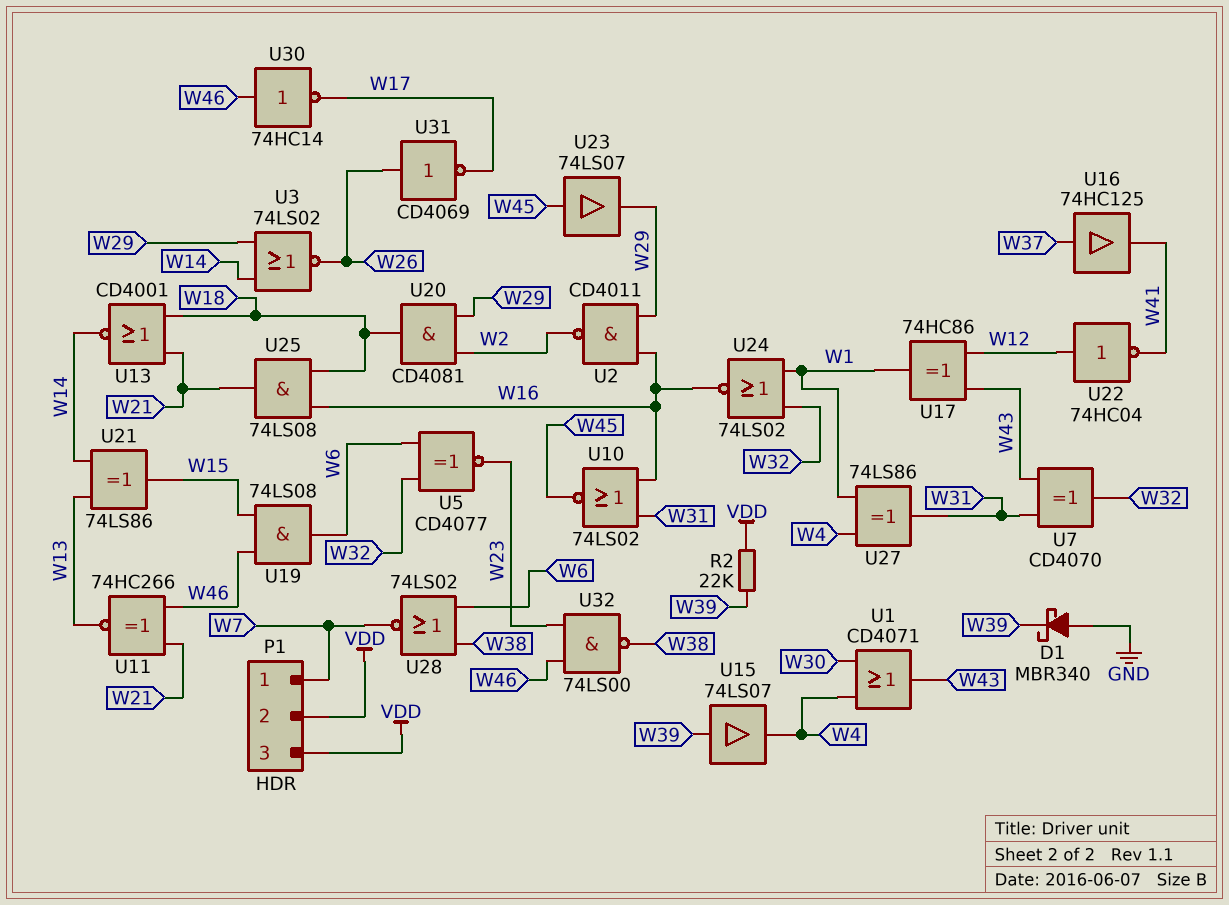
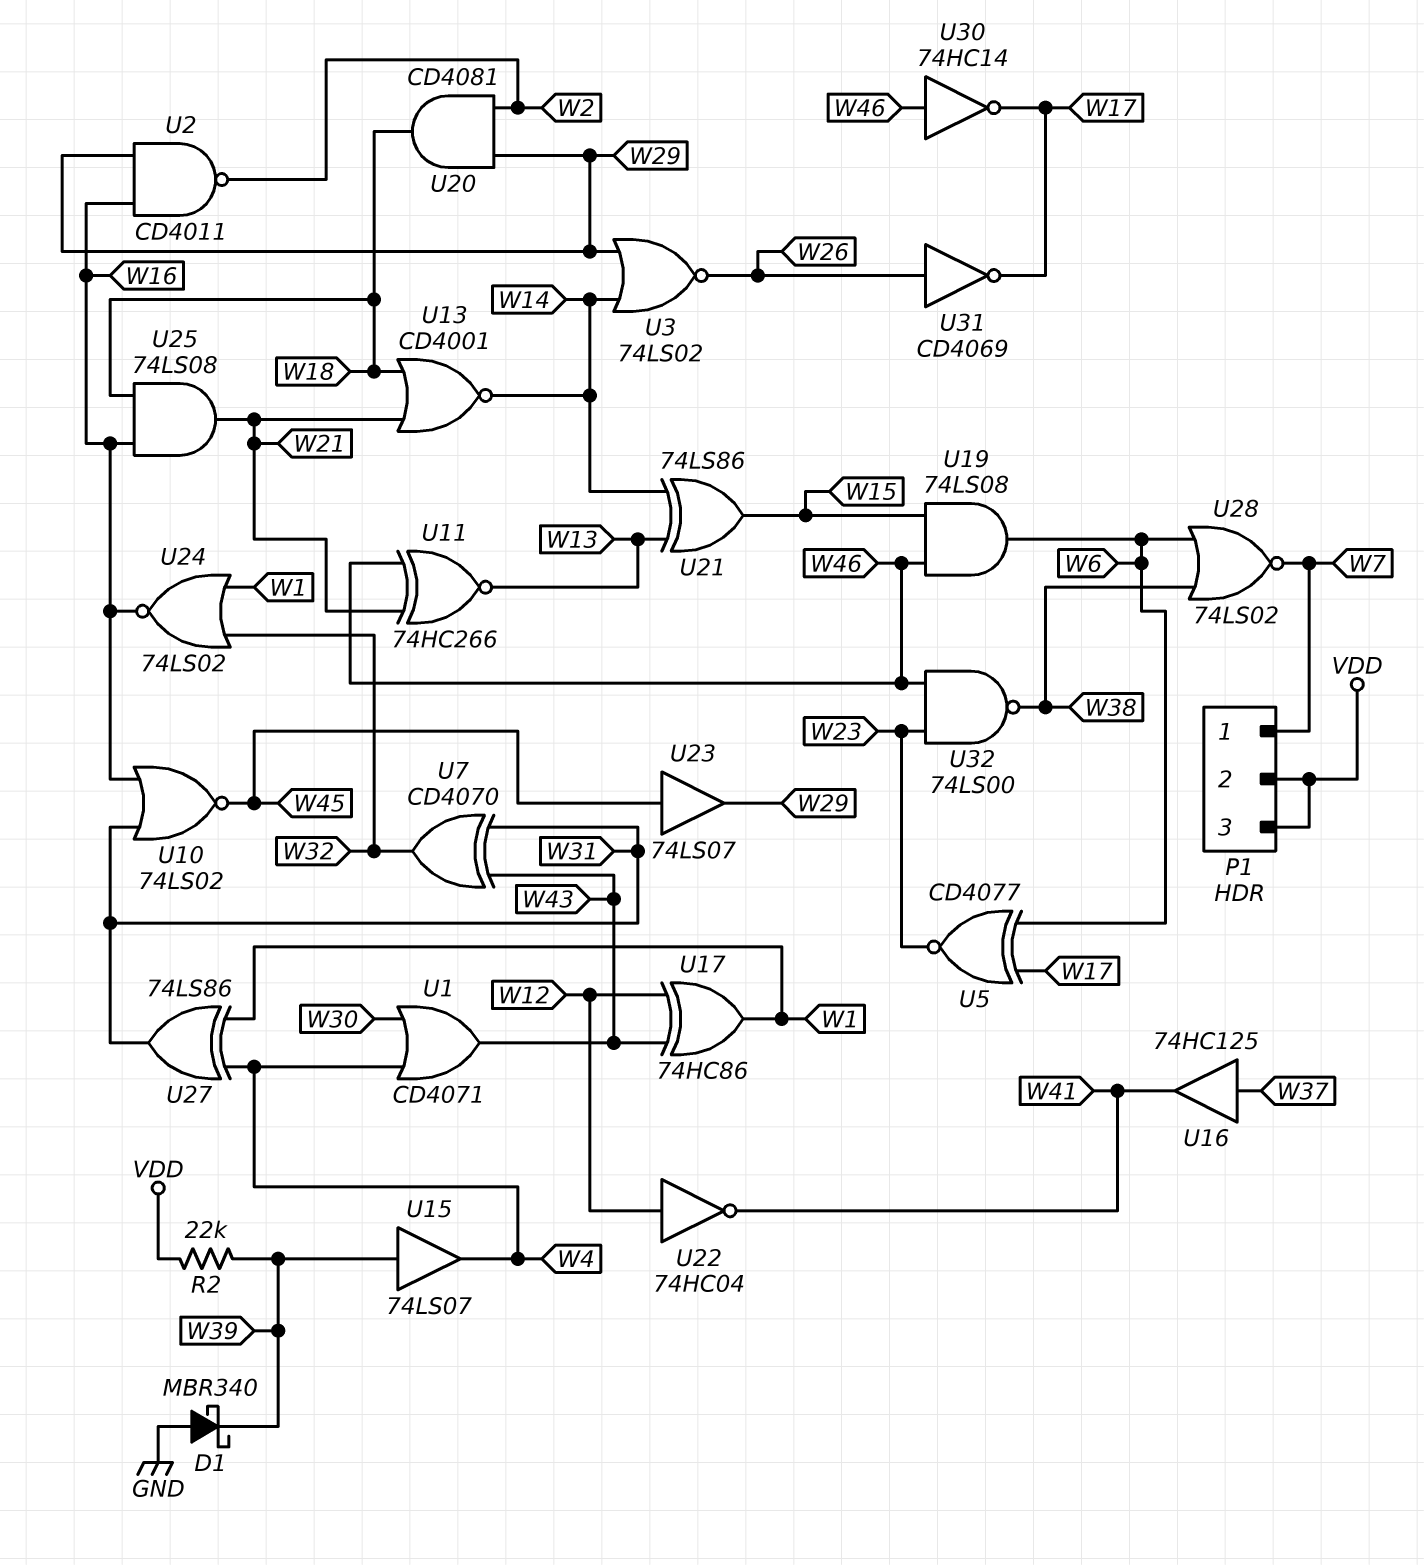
U5: XNOR CD4077 (in W6, in W32, out W23) -> XNOR CD4077 (in W6, in W17, out W23)

